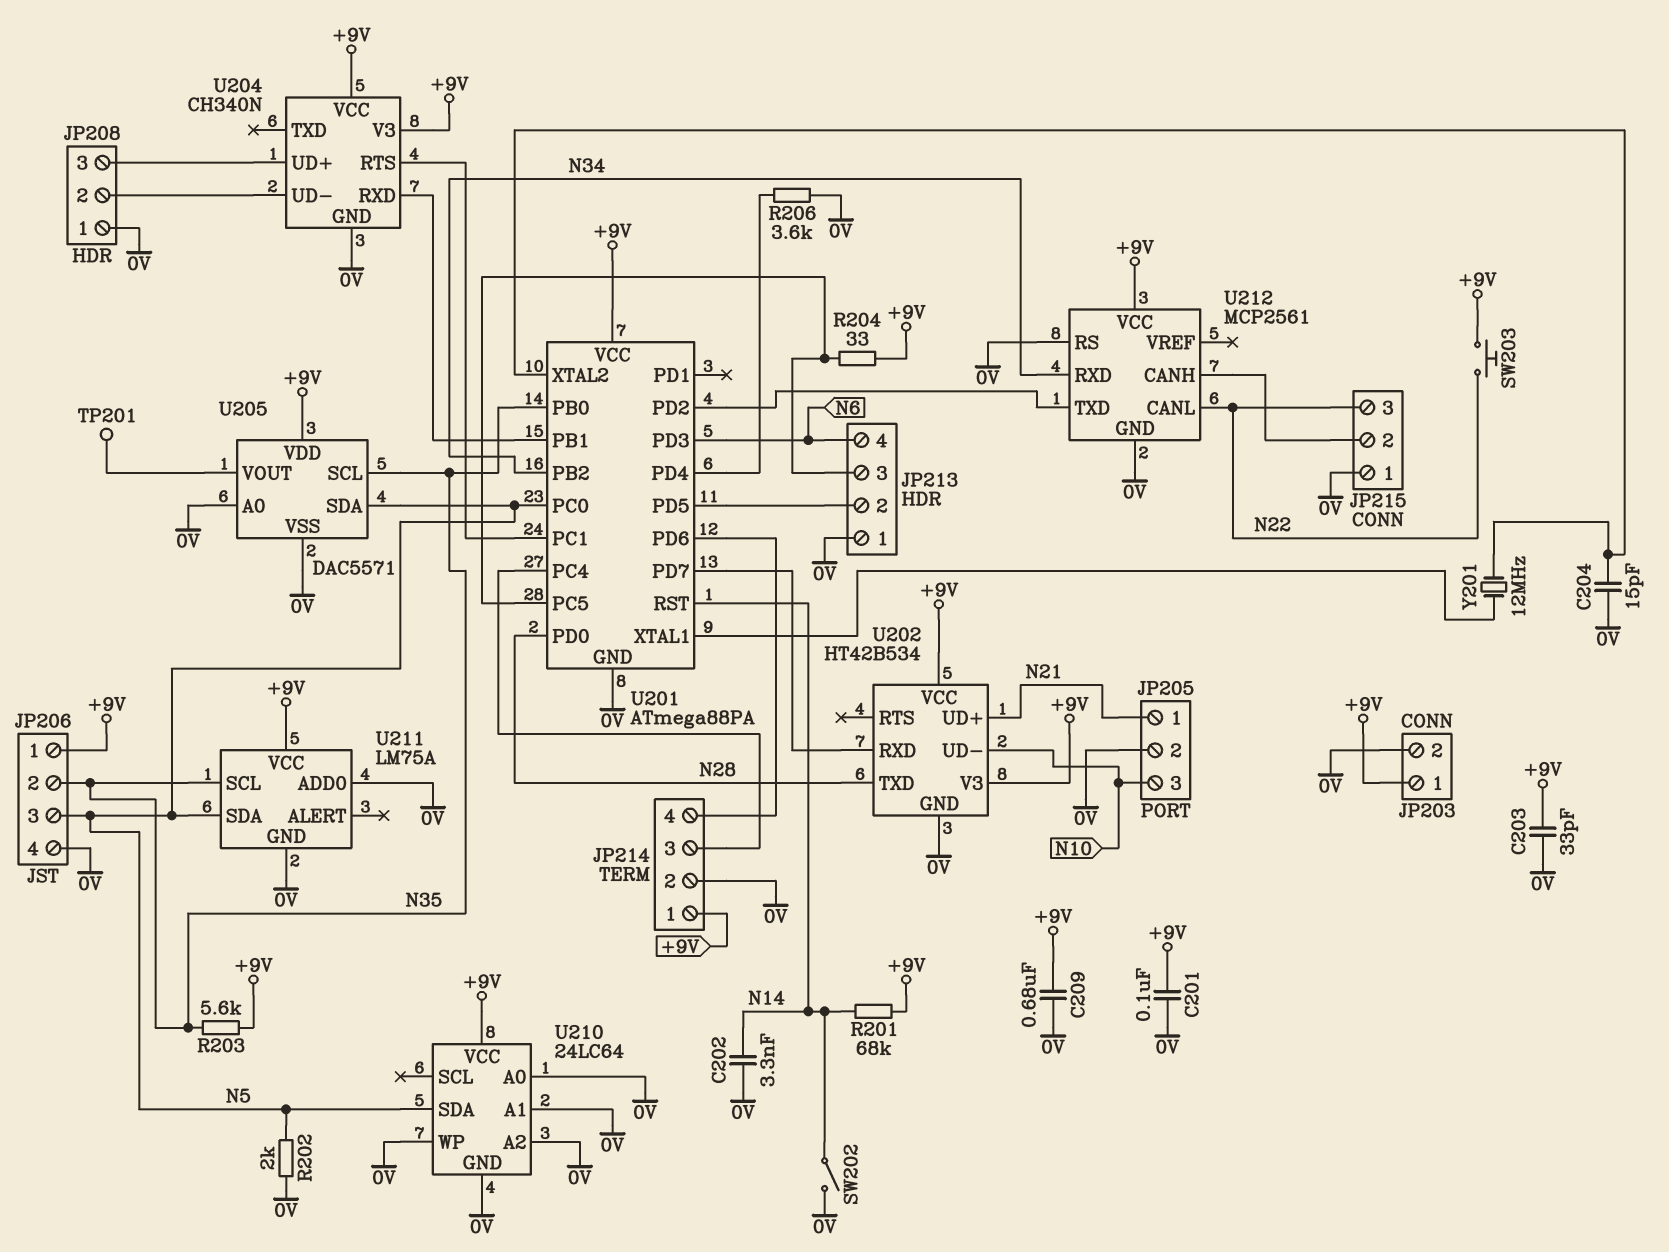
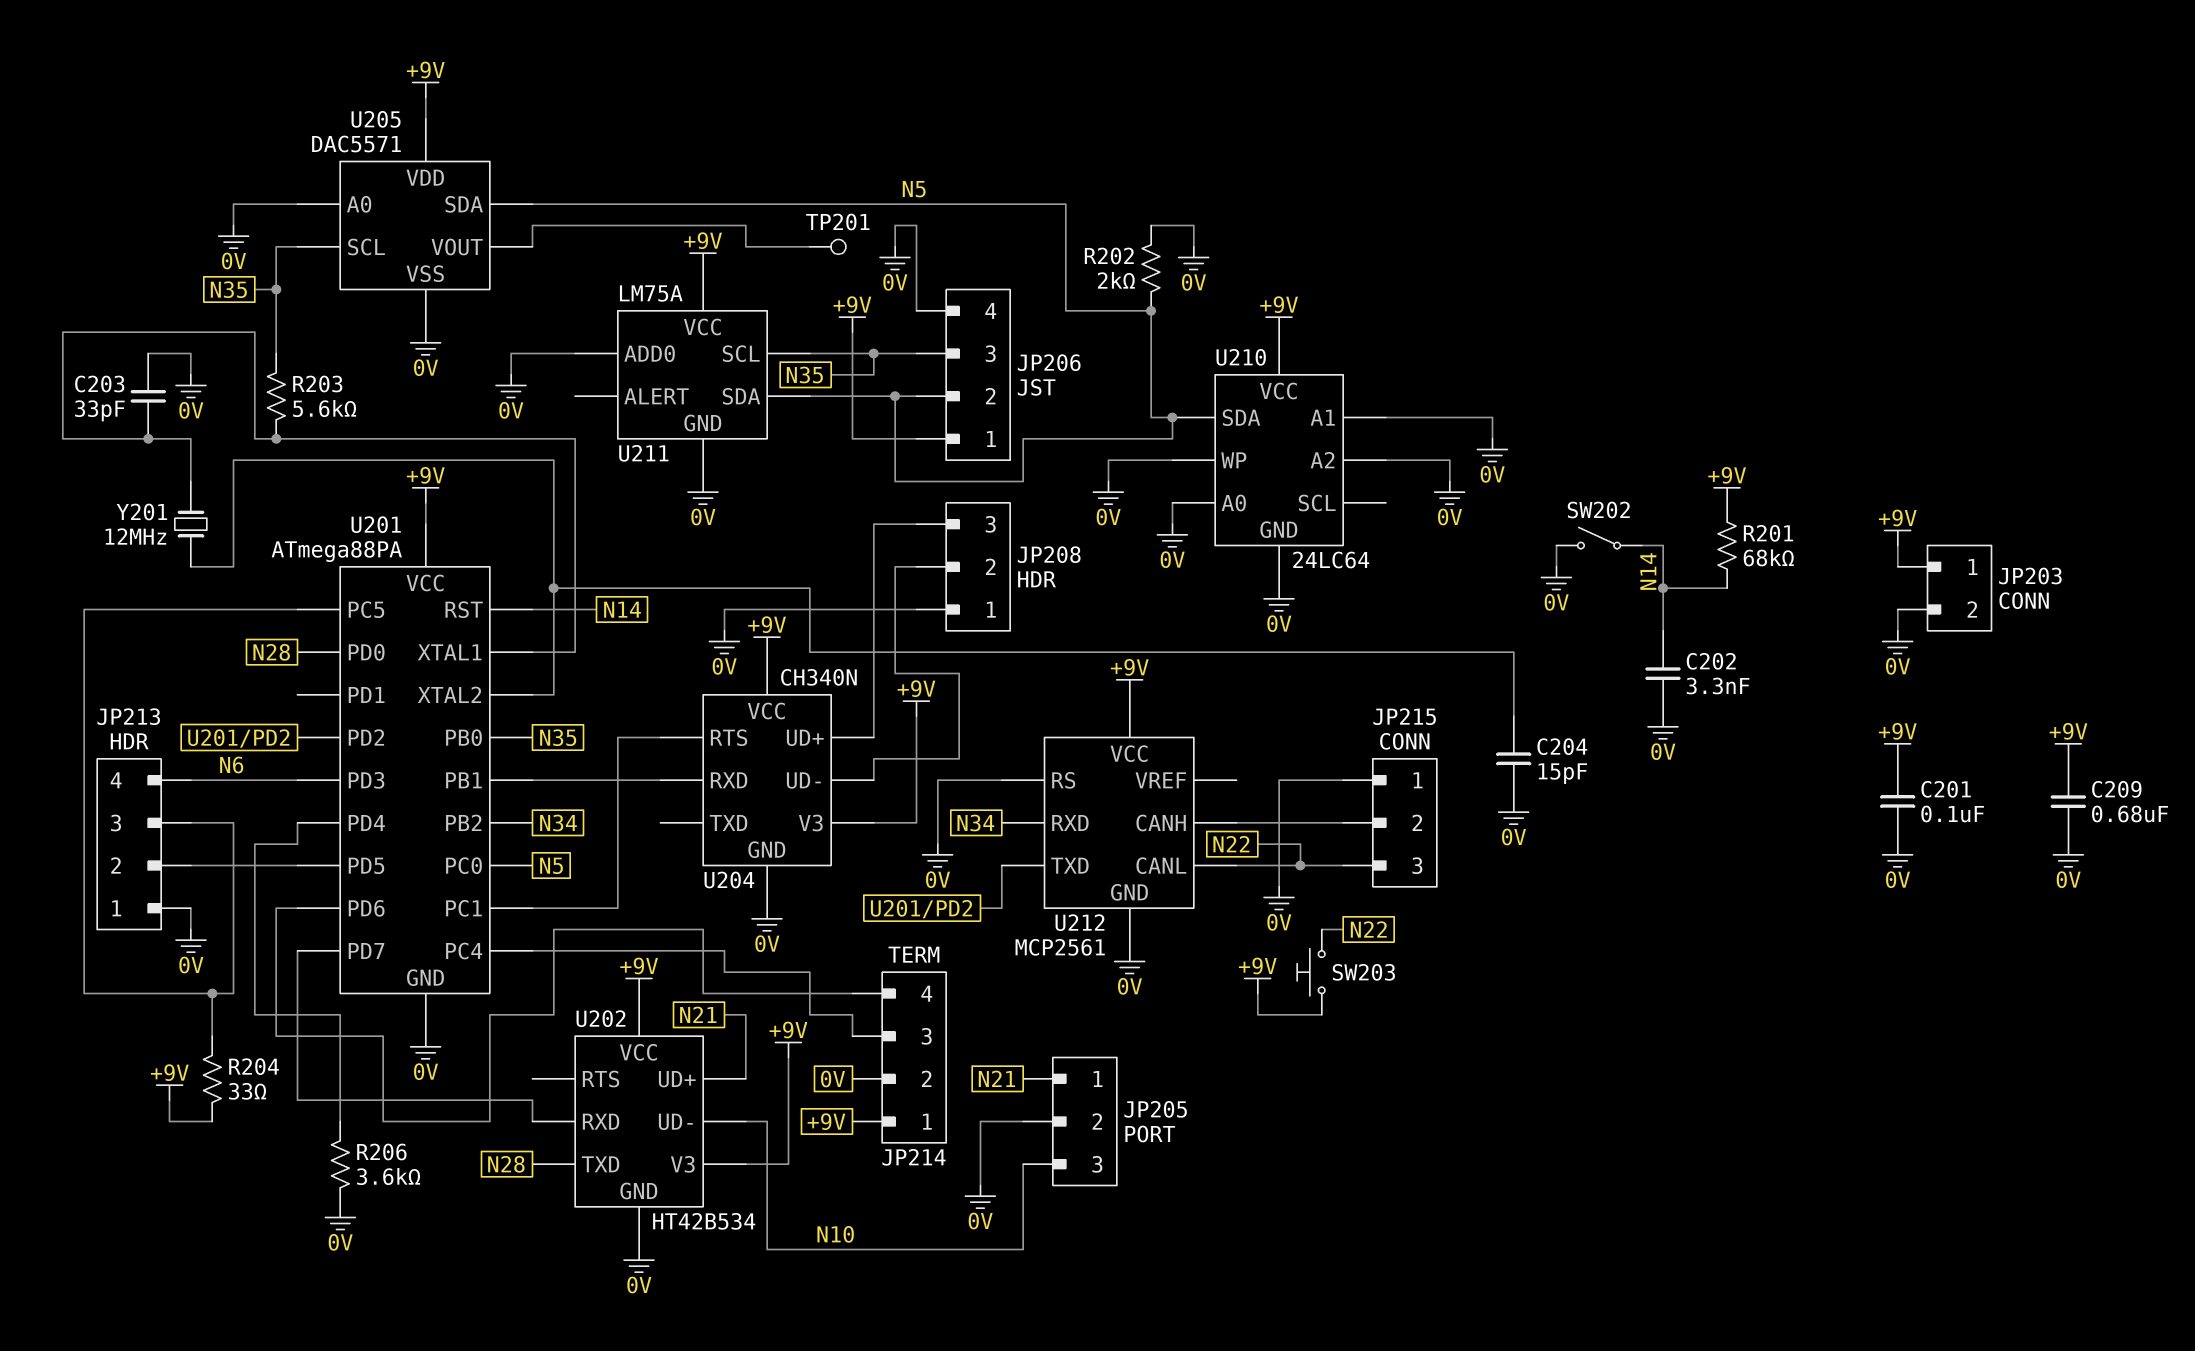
C203: 33pF (+9V, 0V) -> 33pF (0V, U201/XTAL1)
JP206 pin 2: N35 -> N5
JP206 pin 3: N5 -> N35
R203: 5.6k (+9V, N35) -> 5.6k (N35, U201/XTAL1)

